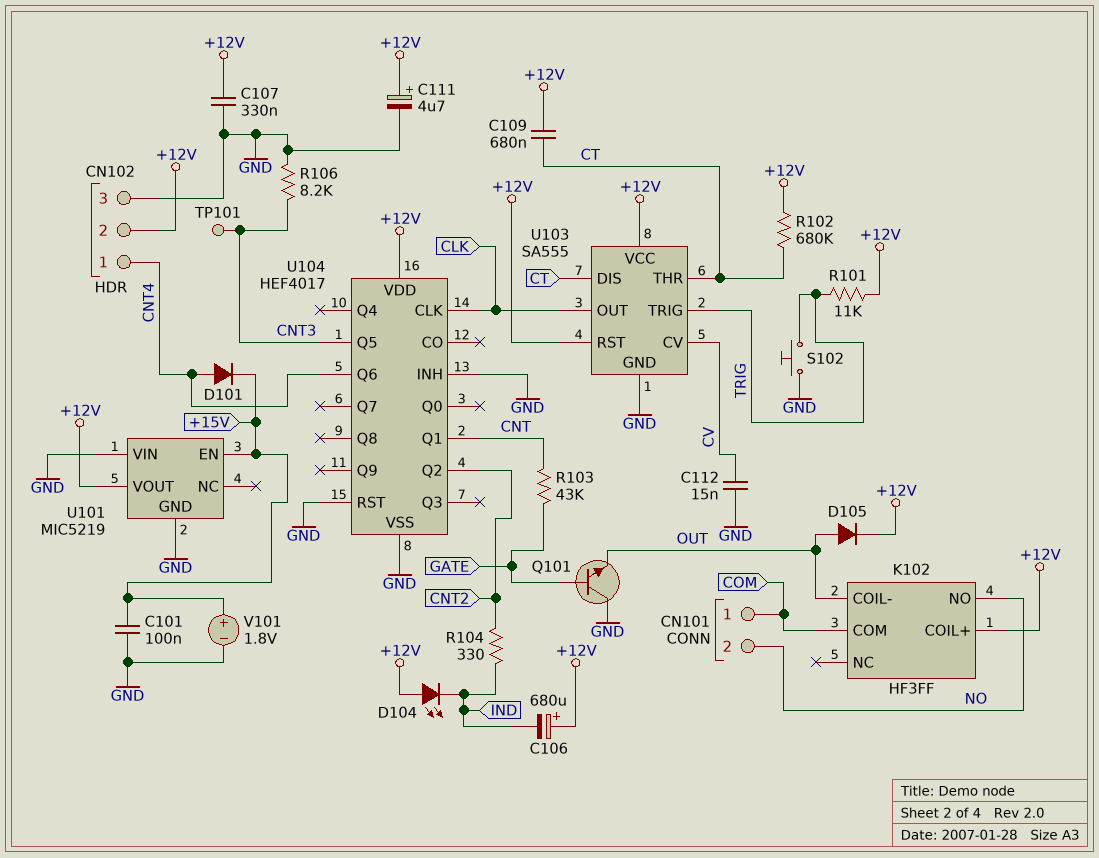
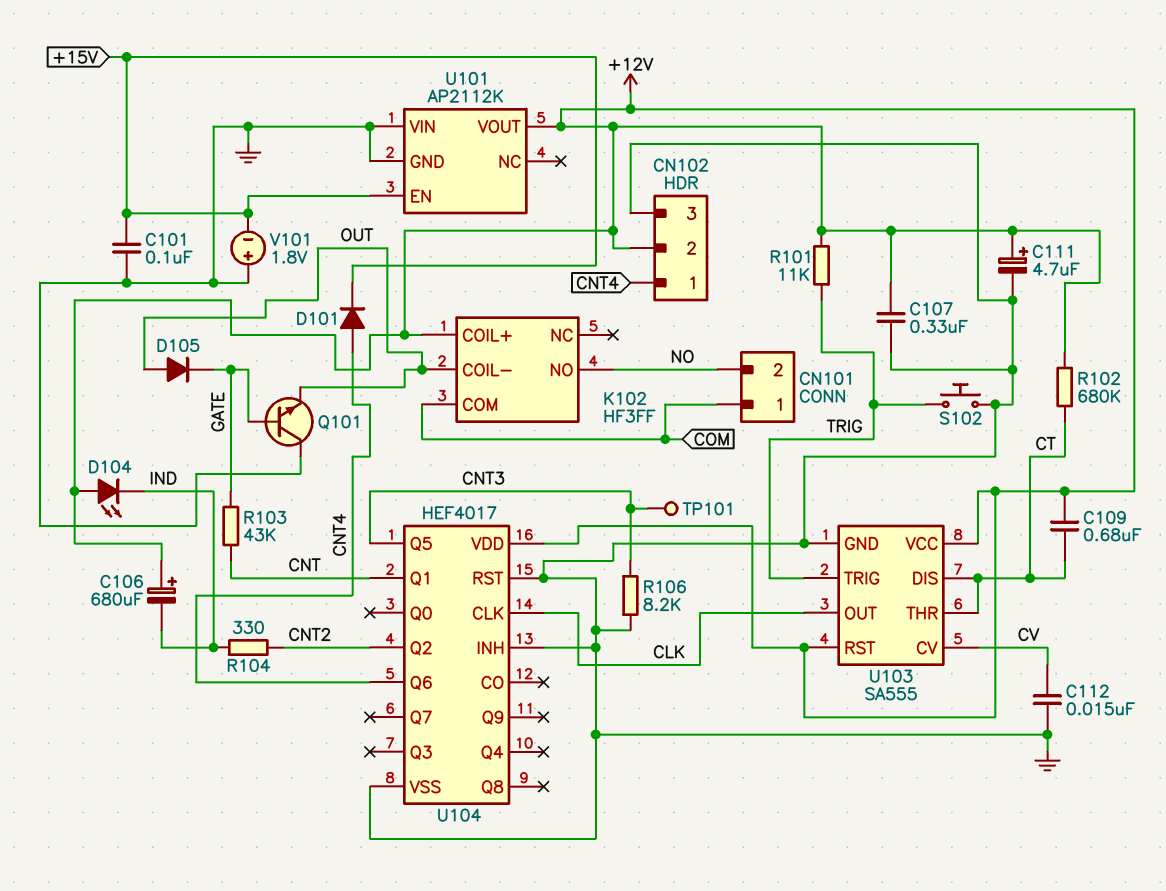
D105: diode (A OUT, K +12V) -> diode (A OUT, K GATE)
U101: MIC5219 -> AP2112K
V101: 1.8V (plus +15V, minus GND) -> 1.8V (plus GND, minus +15V)

